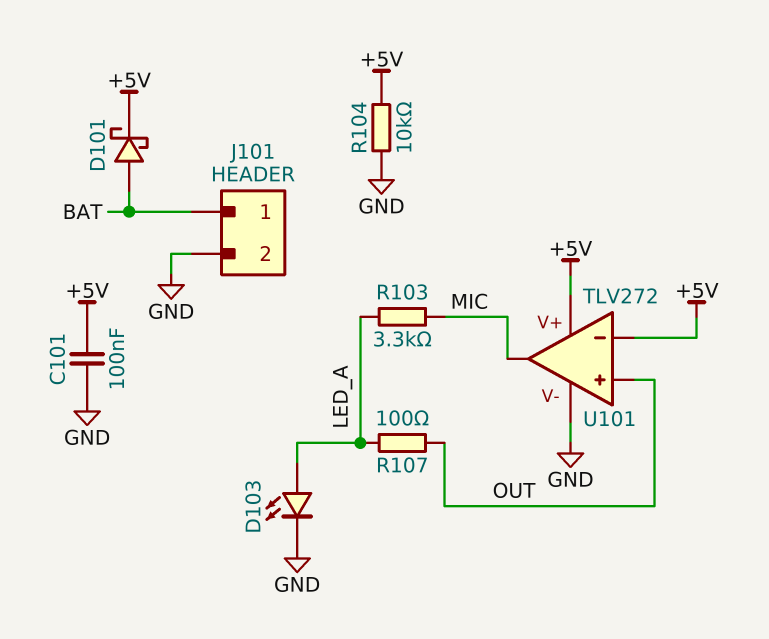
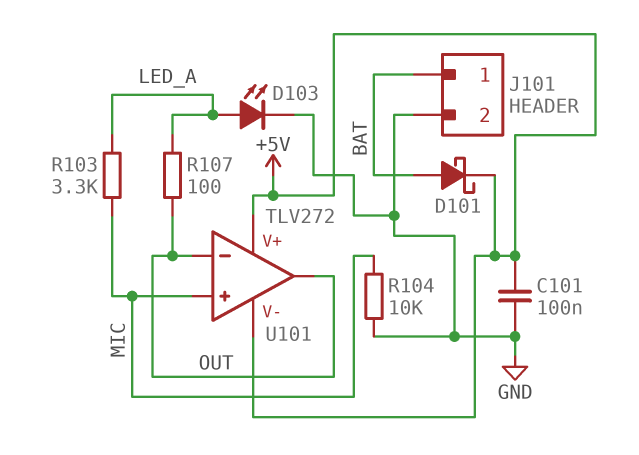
R104: 10k (+5V, GND) -> 10k (GND, MIC)
U101 pin V-: GND -> +5V
U101 pin in+: OUT -> MIC
U101 pin in-: +5V -> OUT
U101 pin out: MIC -> OUT

